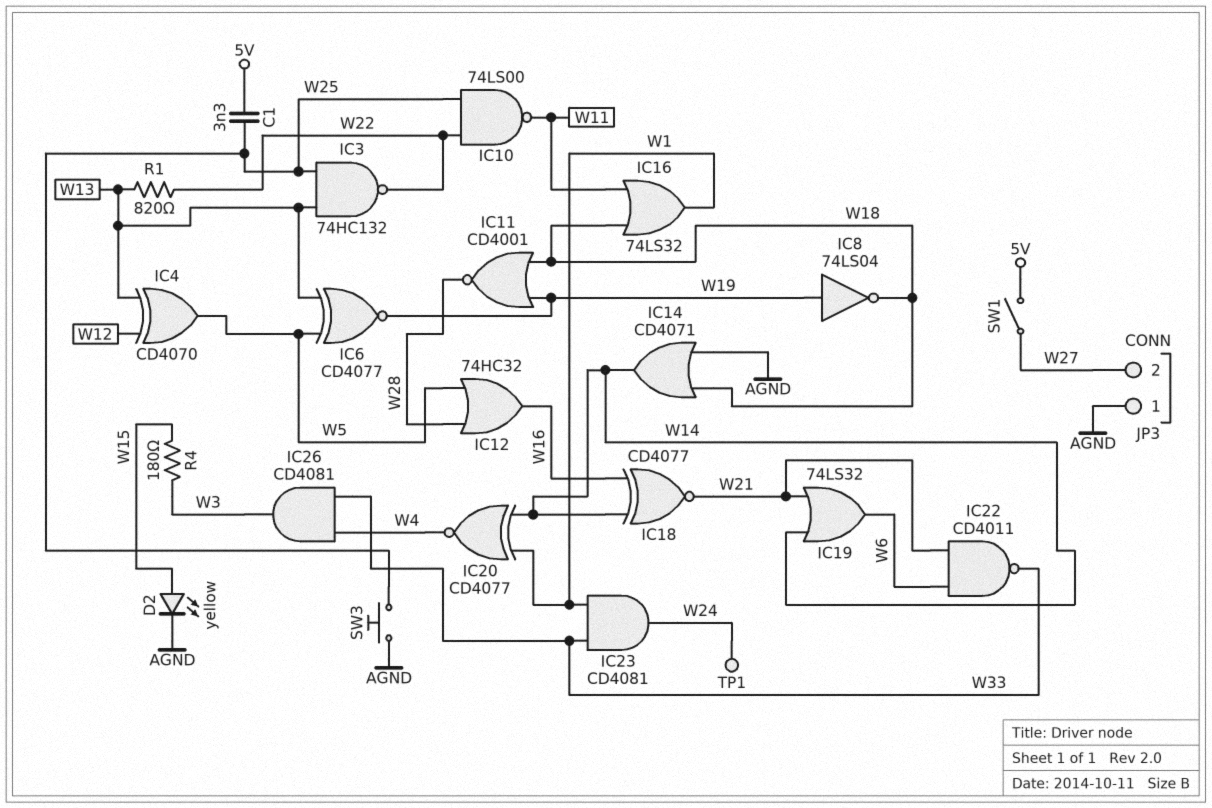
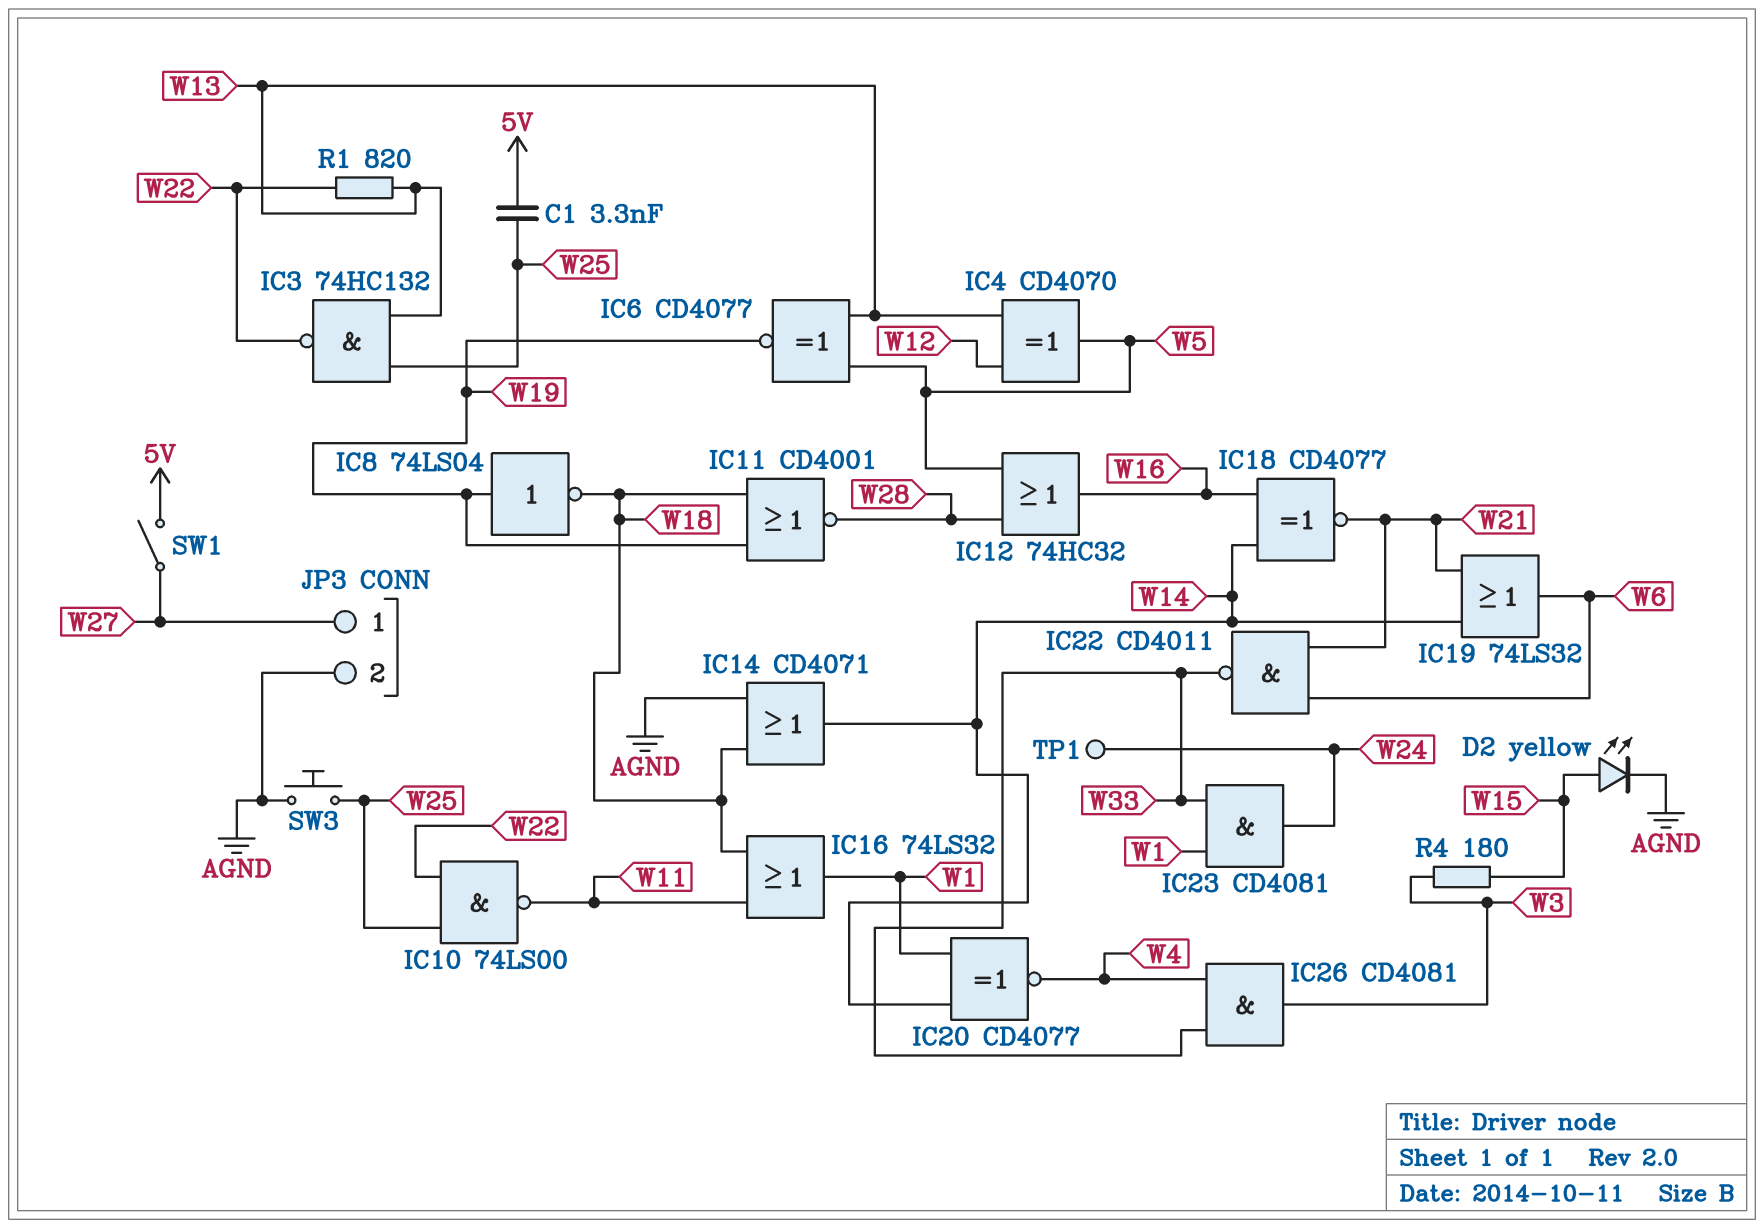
JP3 pin 1: AGND -> W27
JP3 pin 2: W27 -> AGND

